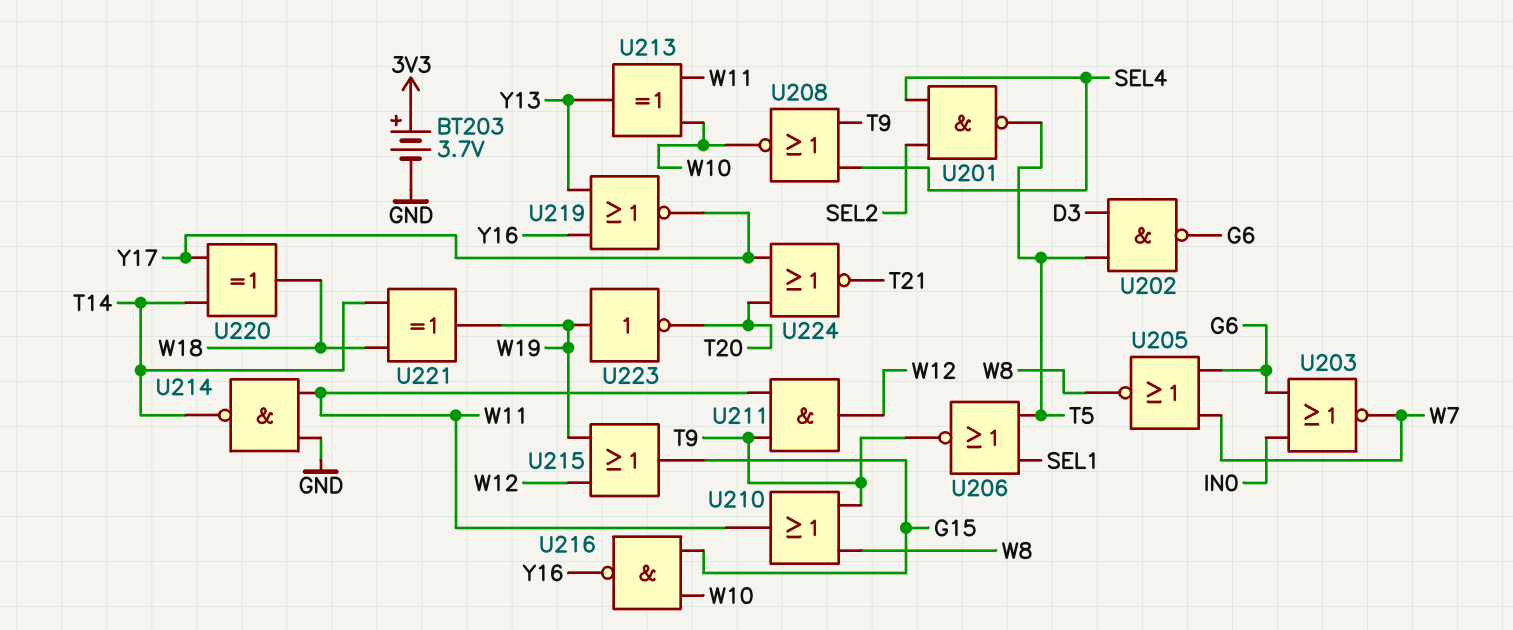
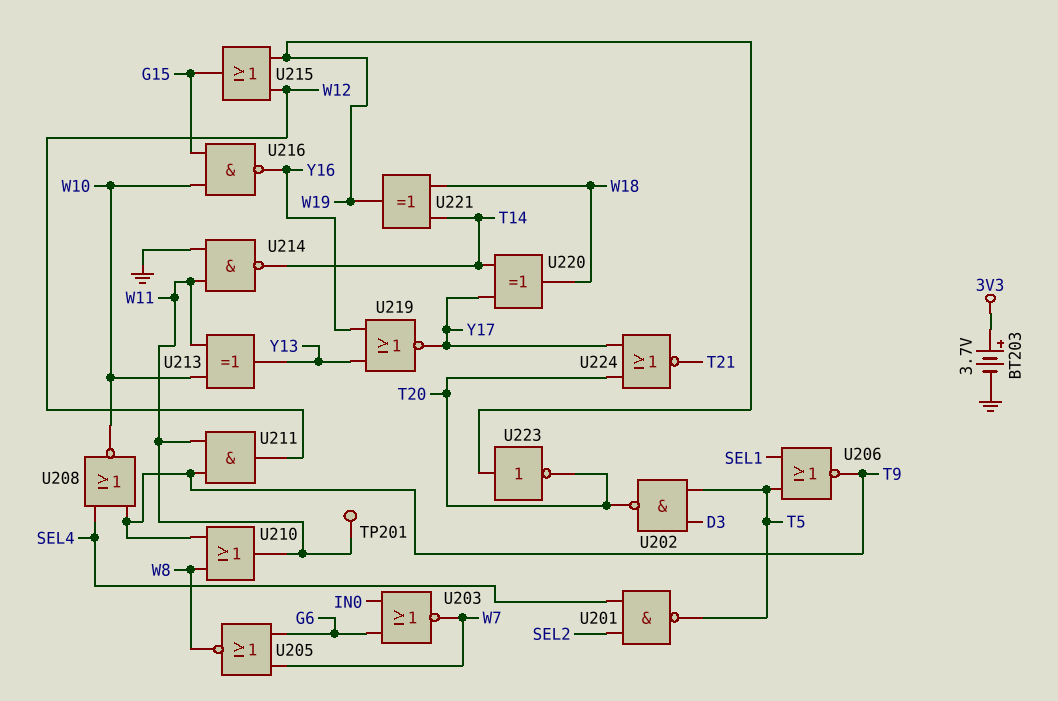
TP201: none -> test point (W11)
U202: NAND (in D3, in T5, out G6) -> NAND (in D3, in T5, out T20)

